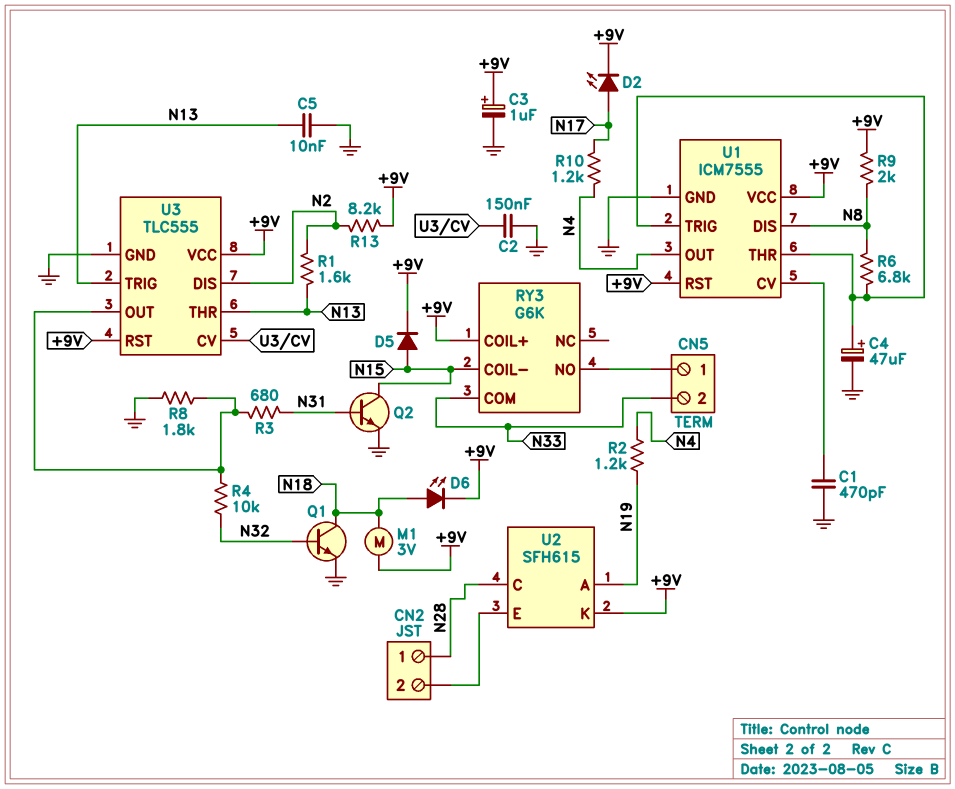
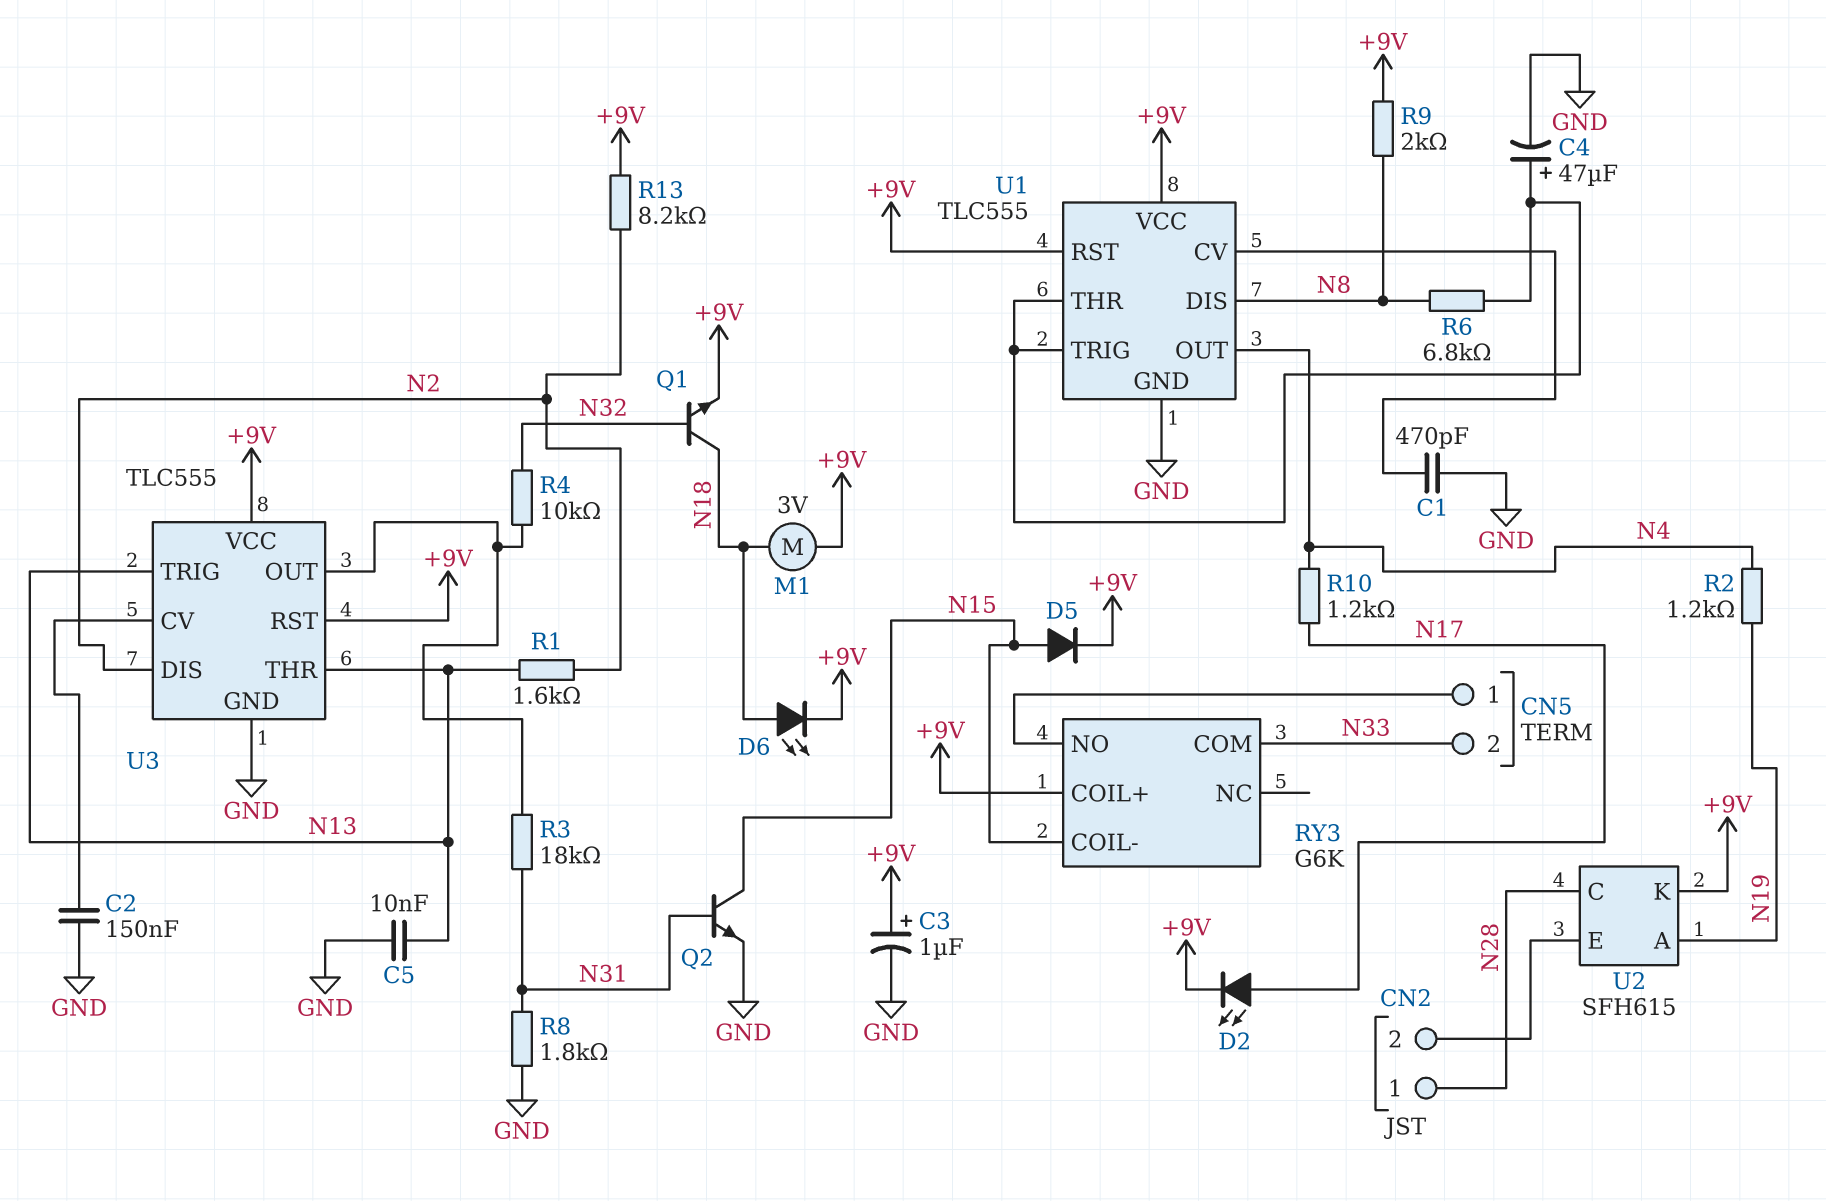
Q1: NPN (B N32, C N18, E GND) -> NPN (B N32, C N18, E +9V)
R3: 680 (N31, U3/OUT) -> 18k (N31, U3/OUT)
R8: 1.8k (GND, U3/OUT) -> 1.8k (GND, N31)
U1: ICM7555 -> TLC555

